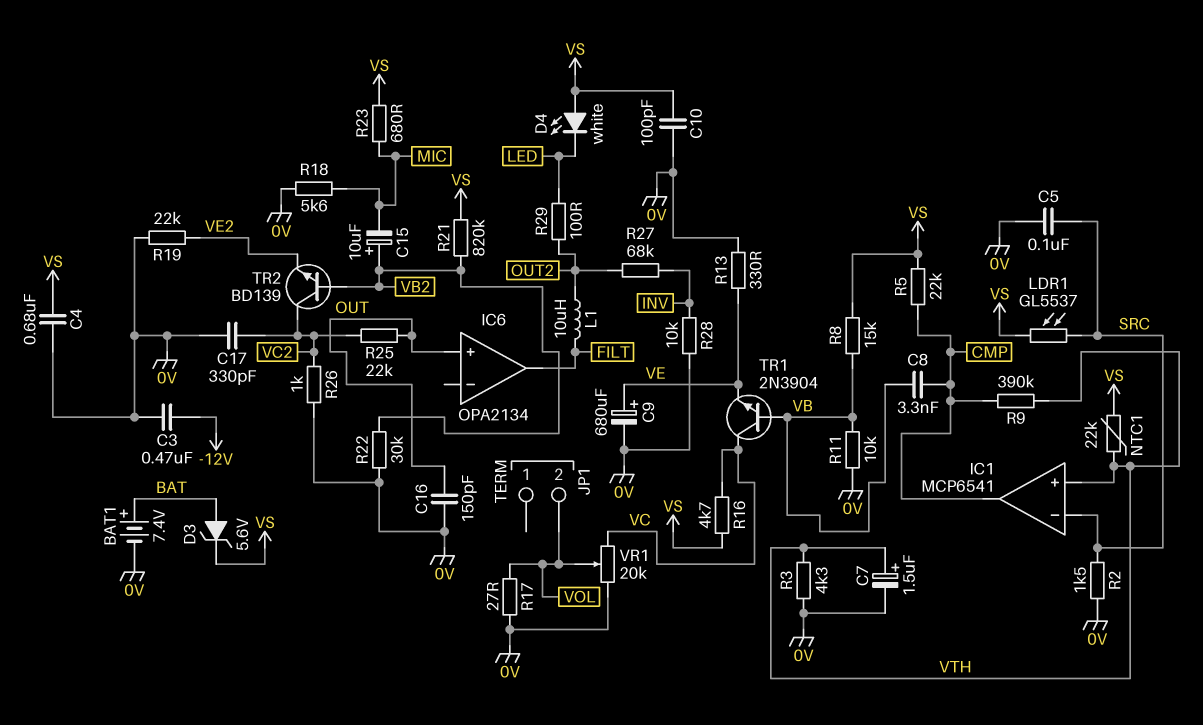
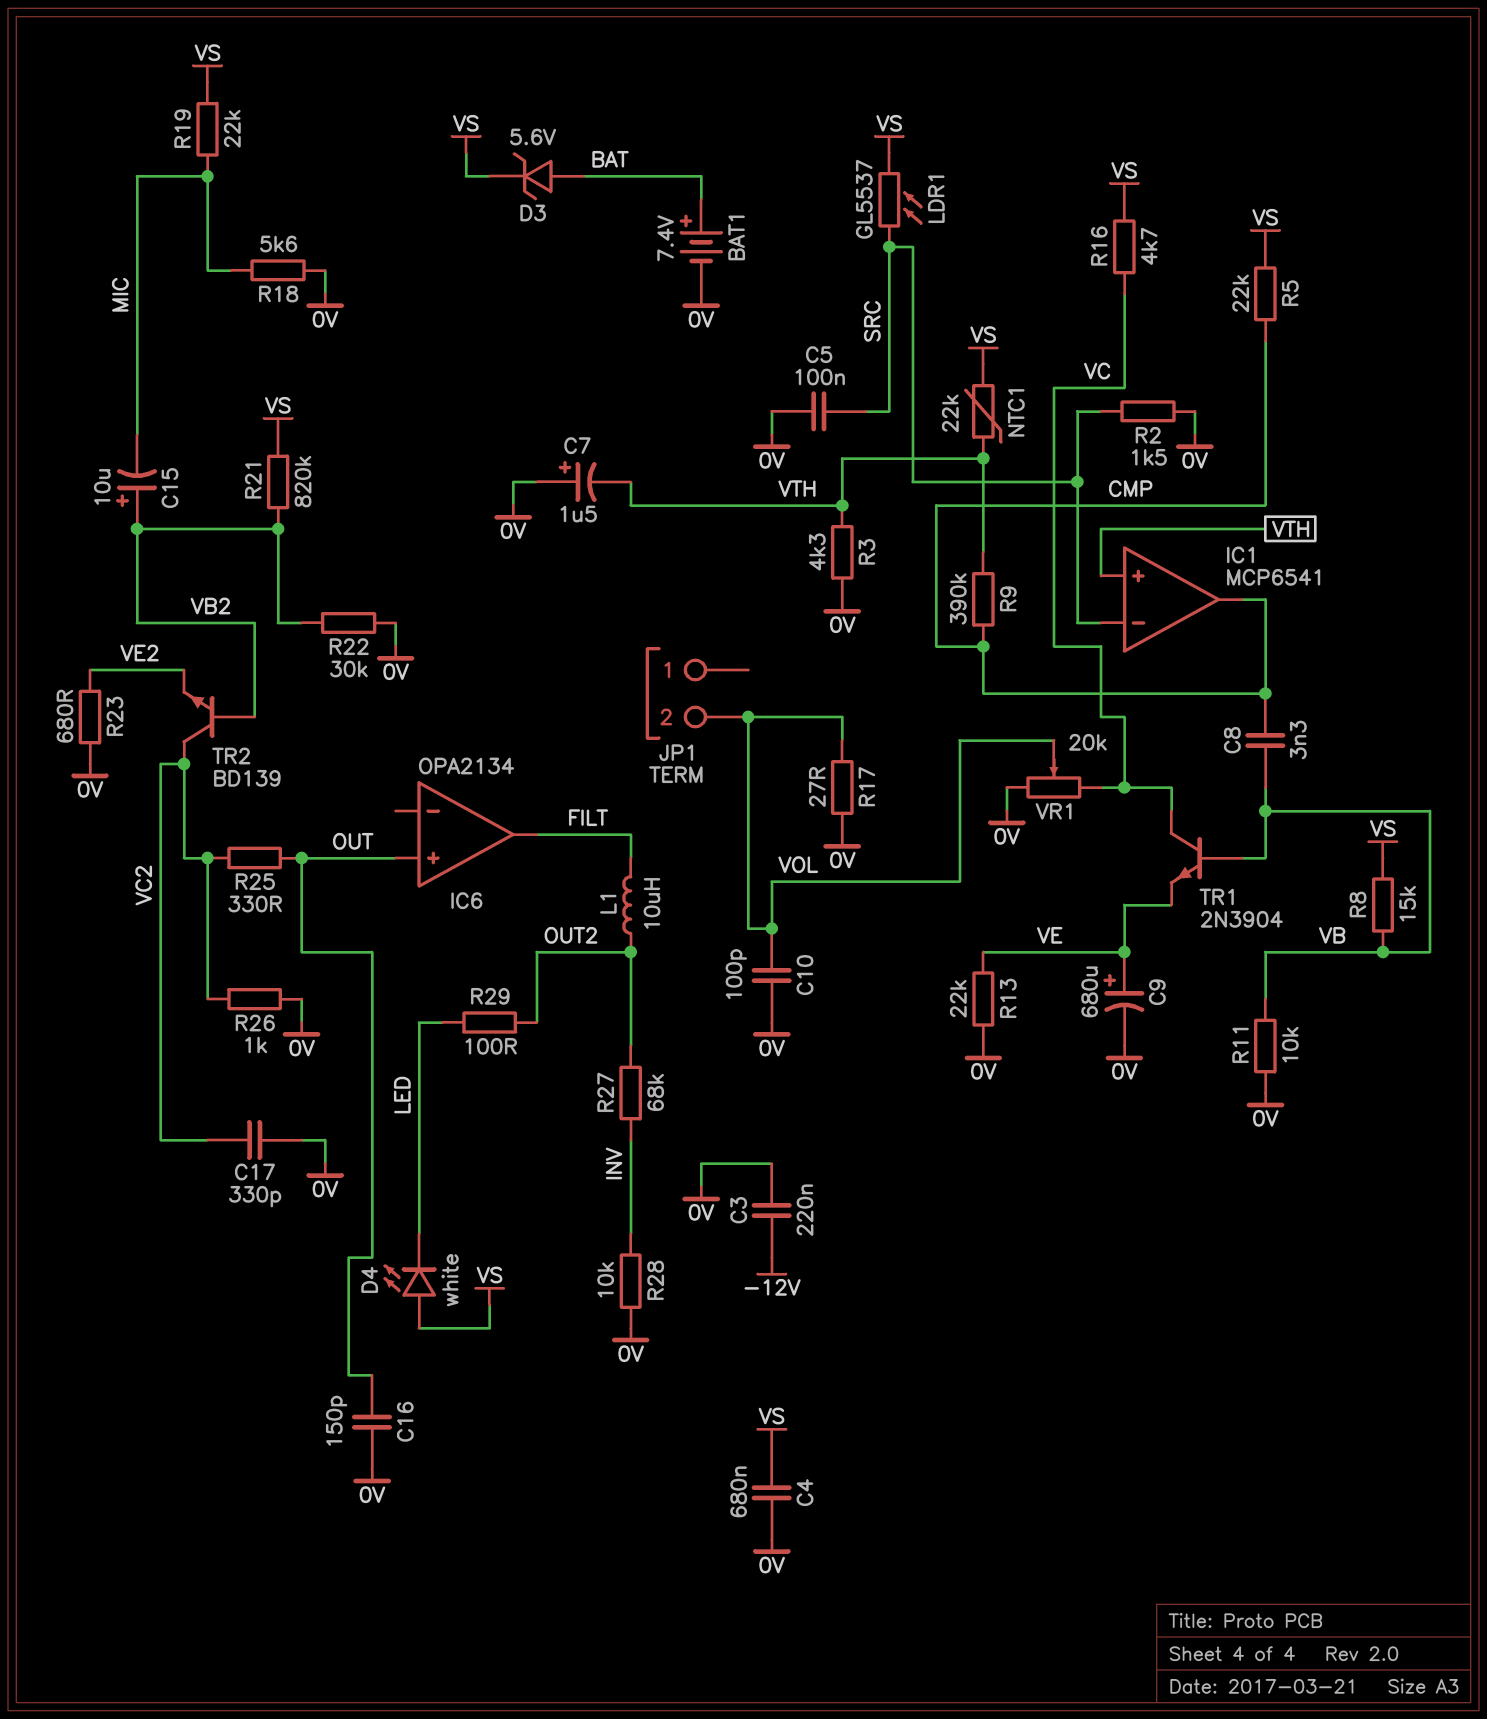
C3: 470nF (-12V, 0V) -> 220nF (-12V, 0V)
C7: 1.5uF (plus VTH, minus 0V) -> 1.5uF (plus 0V, minus VTH)
C10: 100pF (0V, VS) -> 100pF (0V, VOL)
R13: 330 (0V, VE) -> 22k (0V, VE)
R19: 22k (0V, VE2) -> 22k (MIC, VS)
R23: 680 (MIC, VS) -> 680 (0V, VE2)
R25: 22k (OUT, VC2) -> 330 (OUT, VC2)

